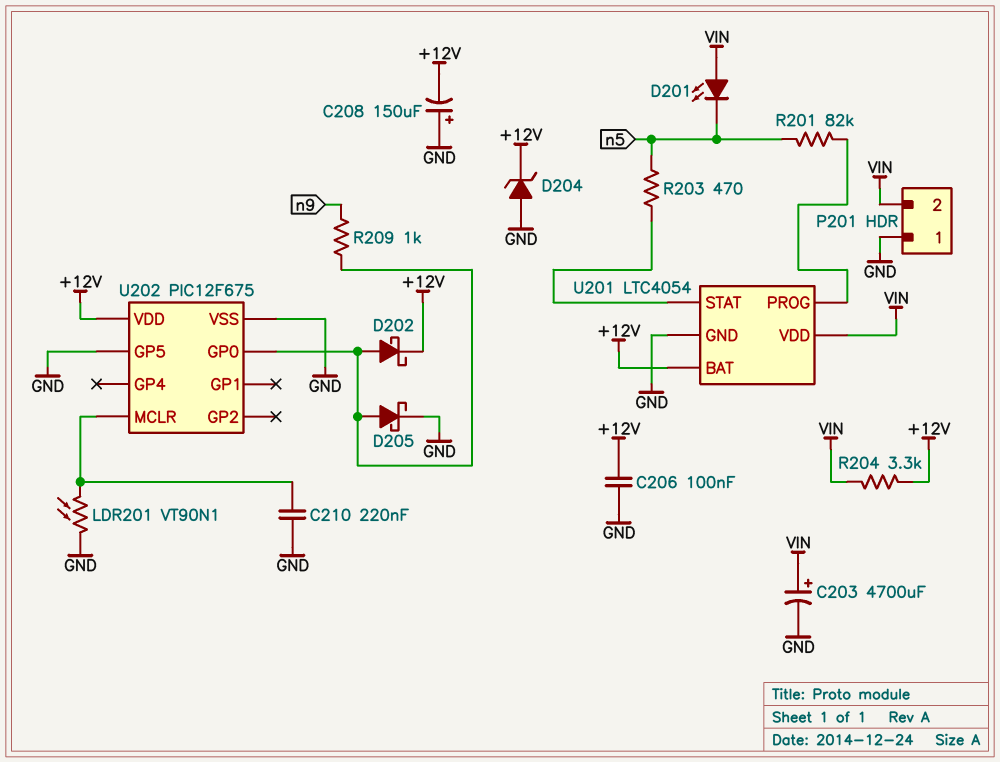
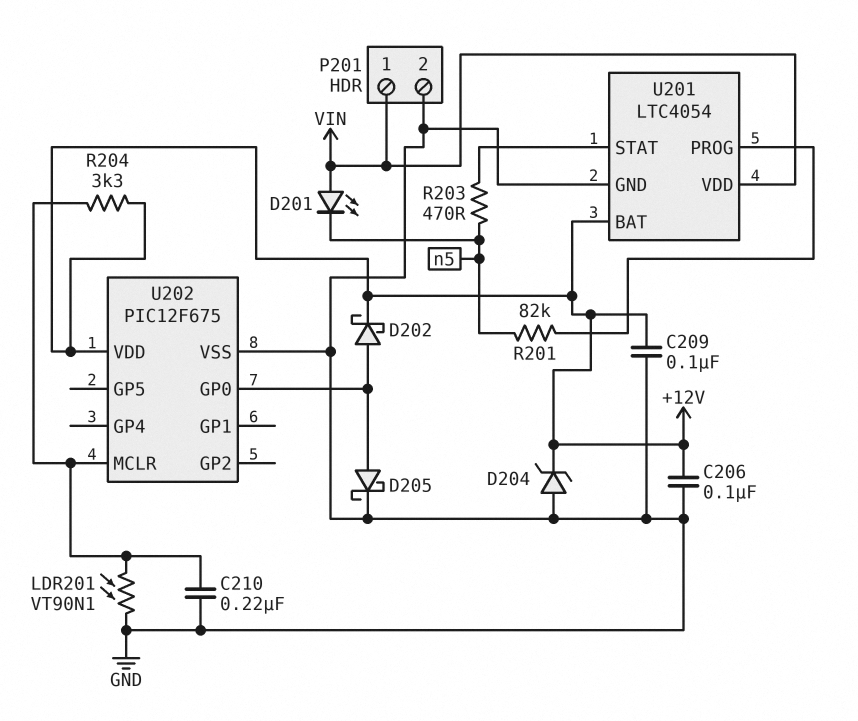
C203: 4700uF (plus VIN, minus GND) -> none
C208: 150uF (plus GND, minus +12V) -> none
C209: none -> 100nF (+12V, GND)
P201 pin 1: GND -> VIN
P201 pin 2: VIN -> GND
R204: 3.3k (+12V, VIN) -> 3.3k (+12V, U202/MCLR)
R209: 1k (U202/GP0, n9) -> none
U202 pin GP5: GND -> none

